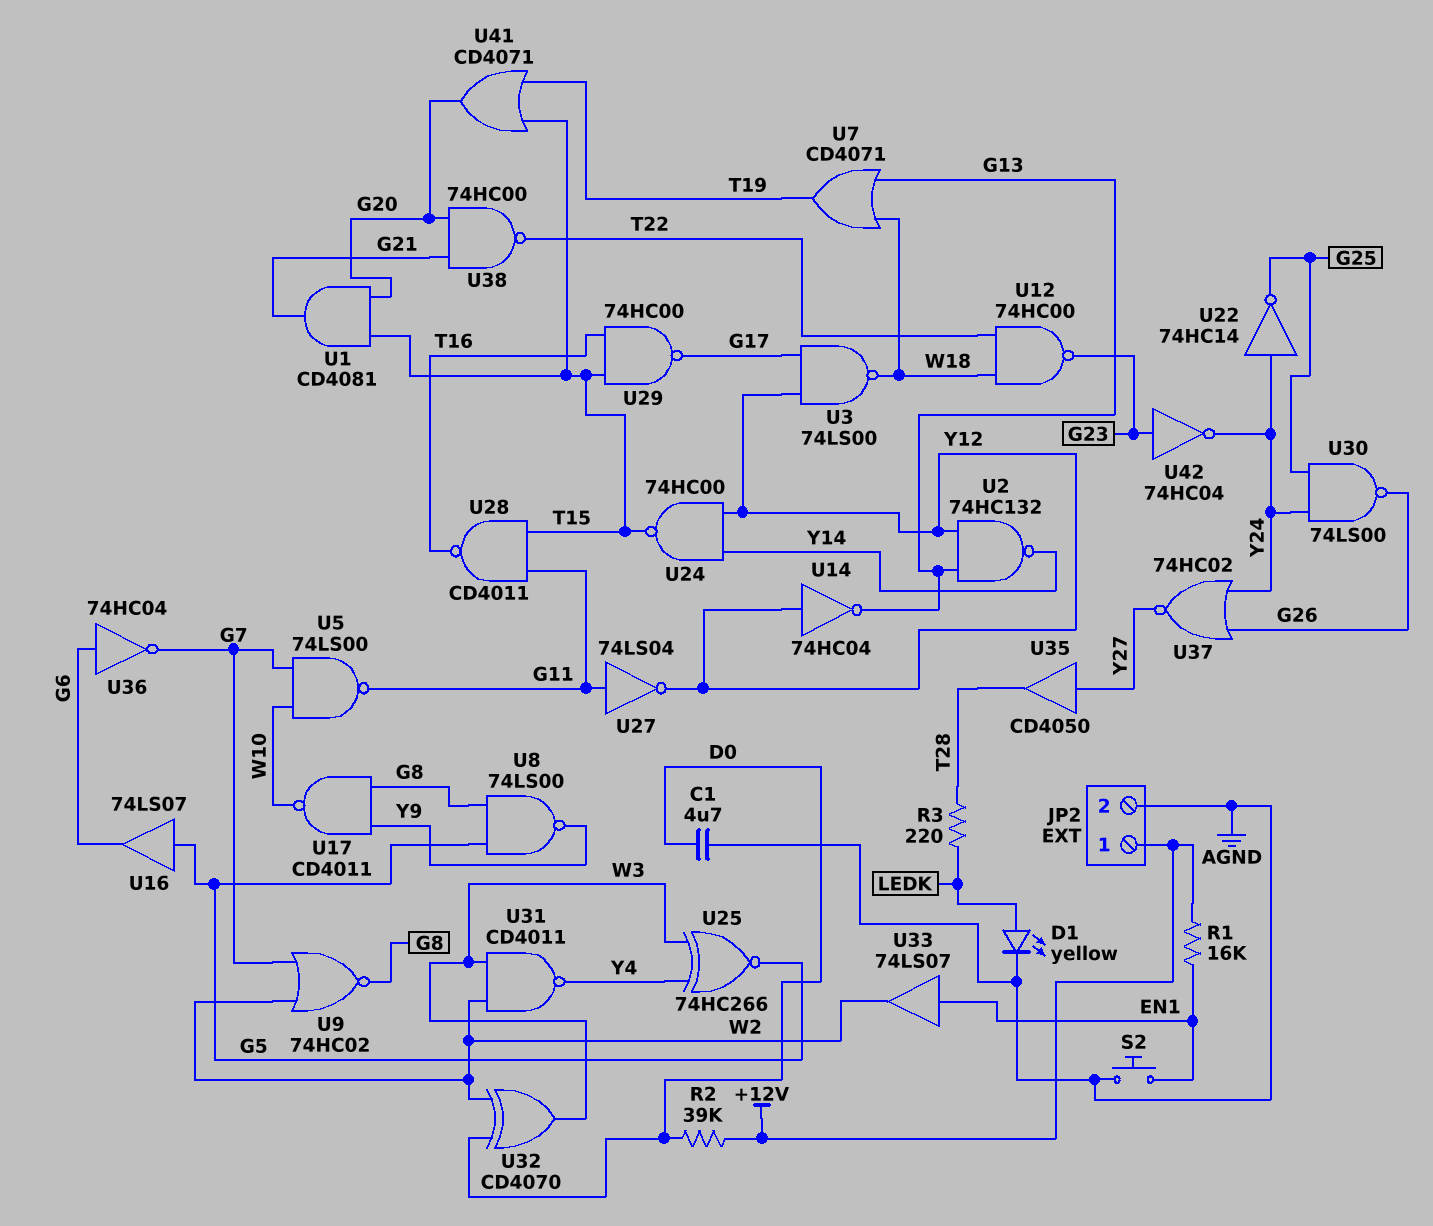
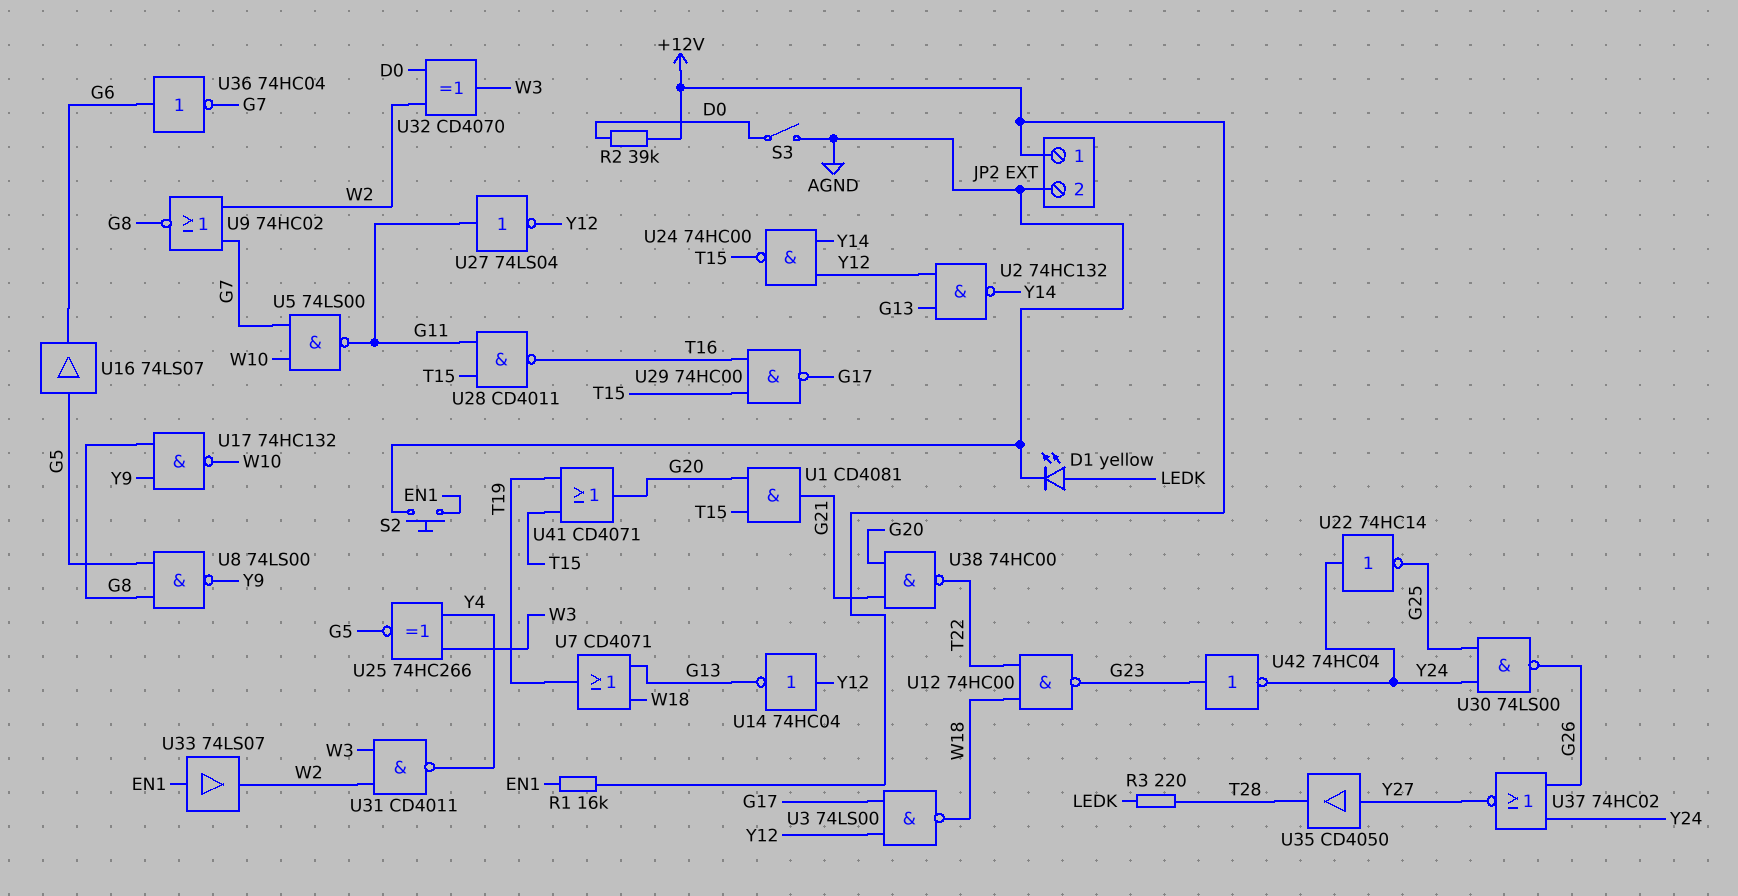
C1: 4.7uF (AGND, D0) -> none
S3: none -> switch (AGND, D0)
U17: NAND CD4011 (in G8, in Y9, out W10) -> NAND 74HC132 (in G8, in Y9, out W10)

